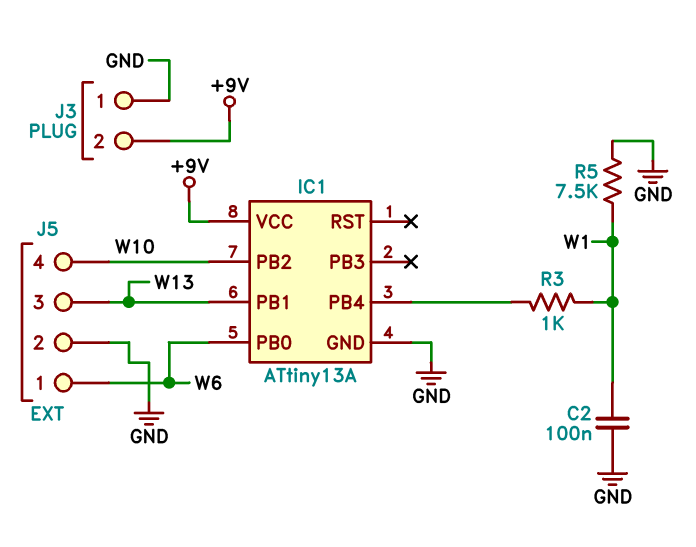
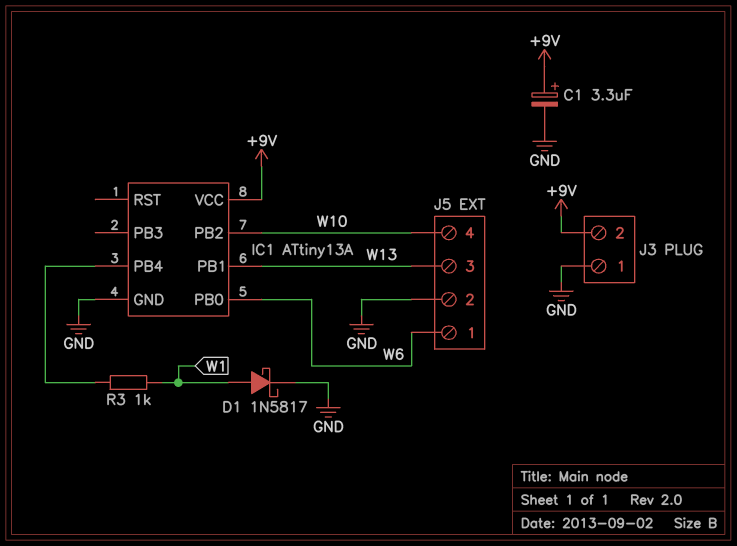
C1: none -> 3.3uF (plus +9V, minus GND)
C2: 100nF (GND, W1) -> none
D1: none -> schottky 1N5817 (A W1, K GND)
R5: 7.5k (GND, W1) -> none

